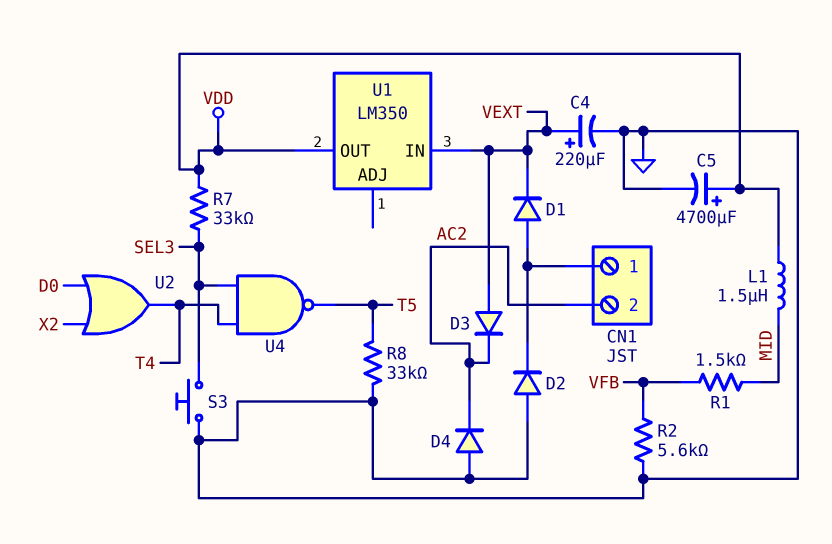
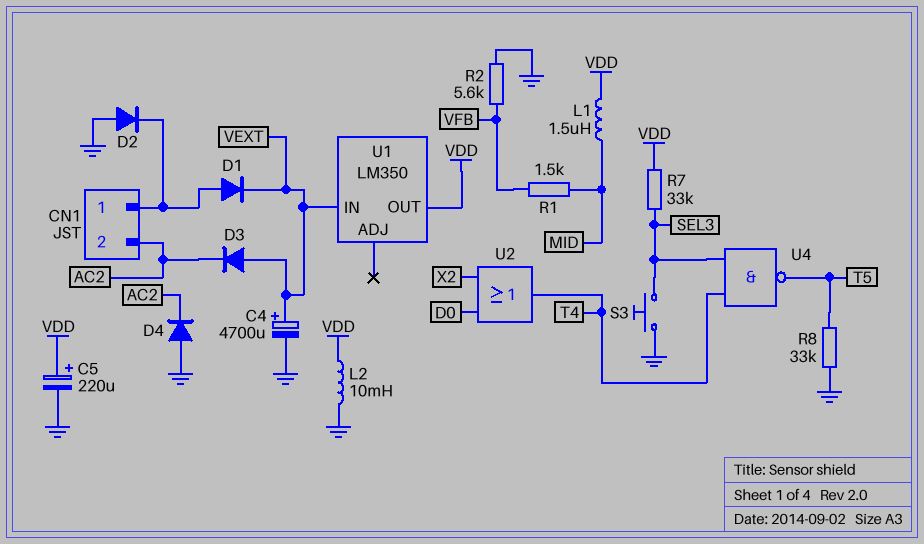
C4: 220uF (plus VEXT, minus GND) -> 4700uF (plus VEXT, minus GND)
C5: 4700uF (plus VDD, minus GND) -> 220uF (plus VDD, minus GND)
L2: none -> 10mH (GND, VDD)

